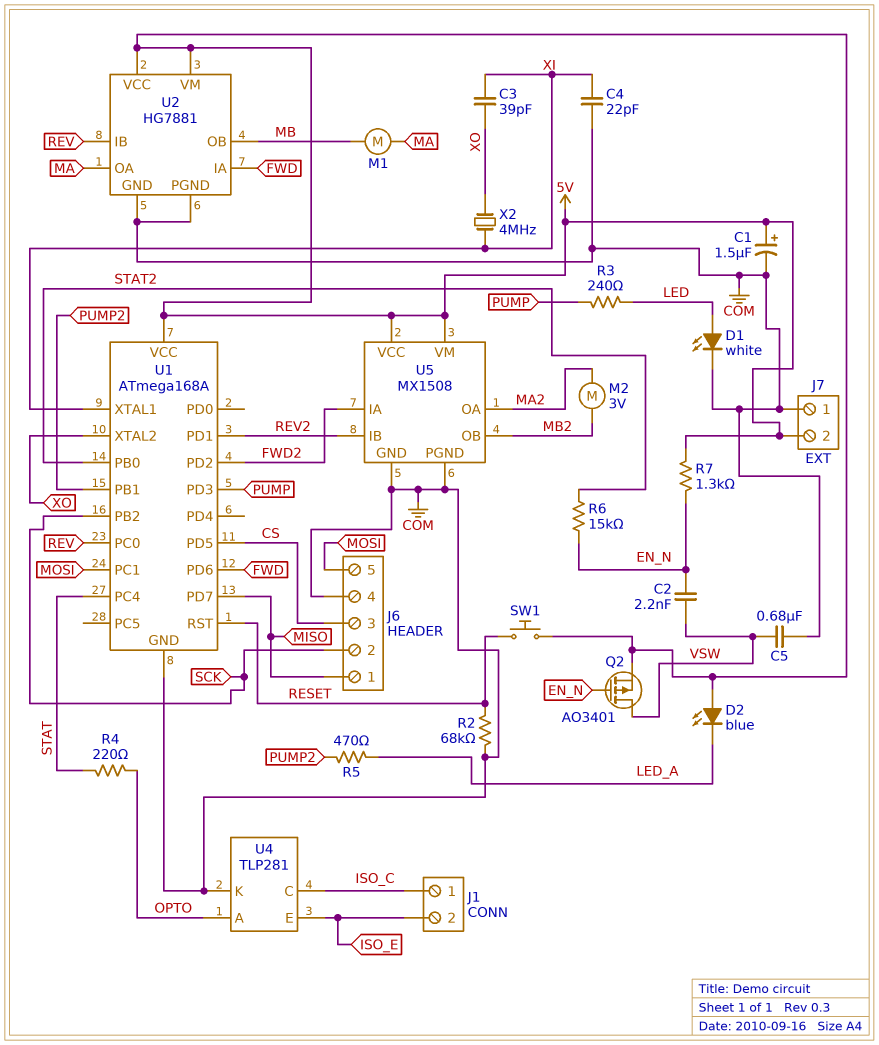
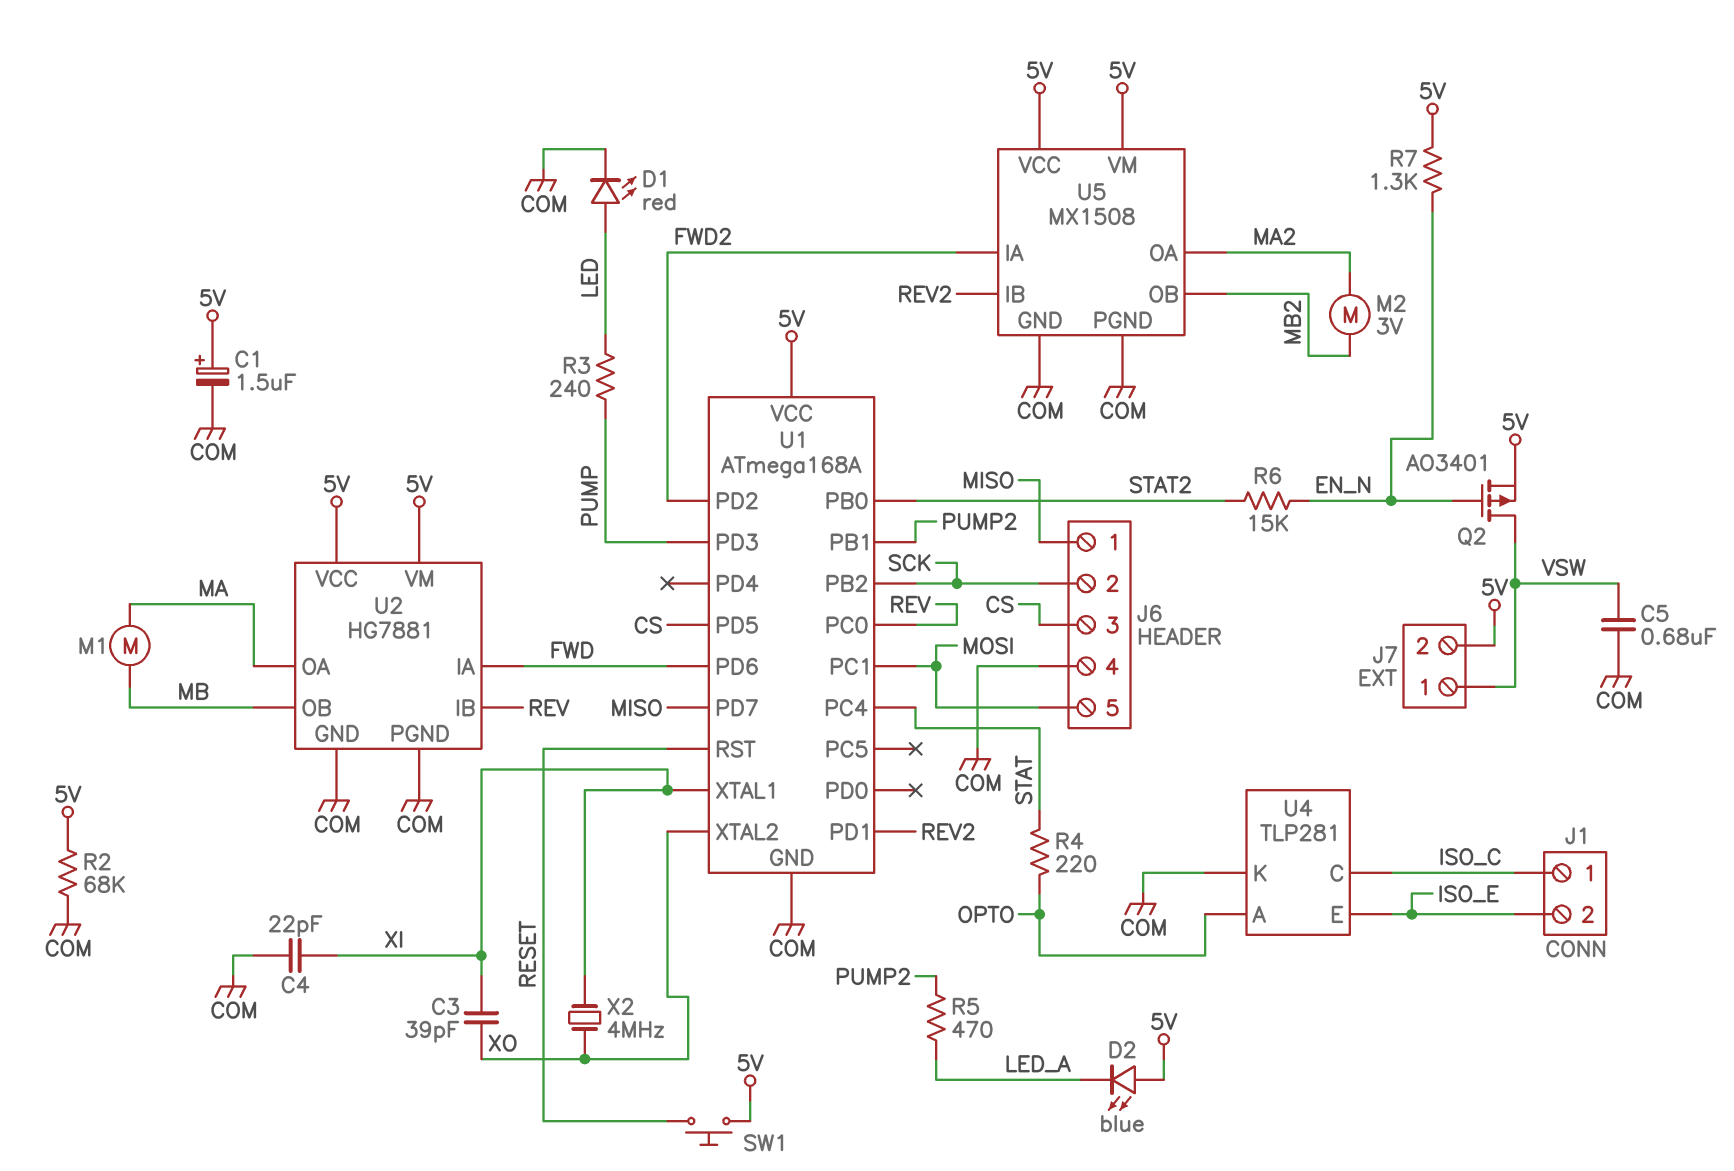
C2: 2.2nF (EN_N, VSW) -> none
D1: LED white (A LED, K COM) -> LED red (A LED, K COM)
J7 pin 1: COM -> VSW
R2: 68k (COM, RESET) -> 68k (5V, COM)

